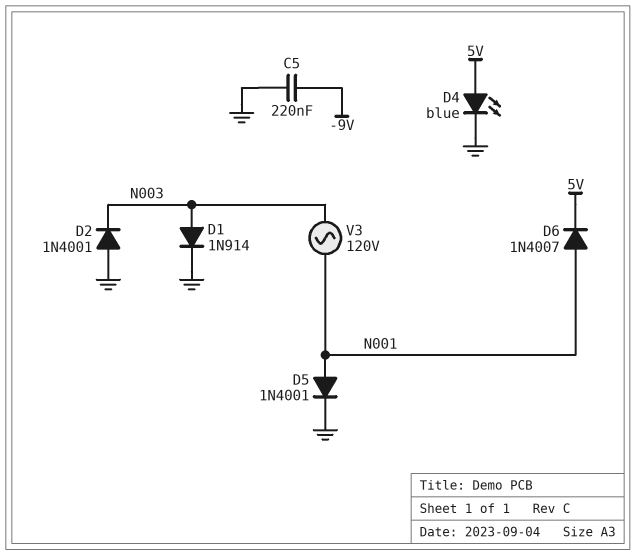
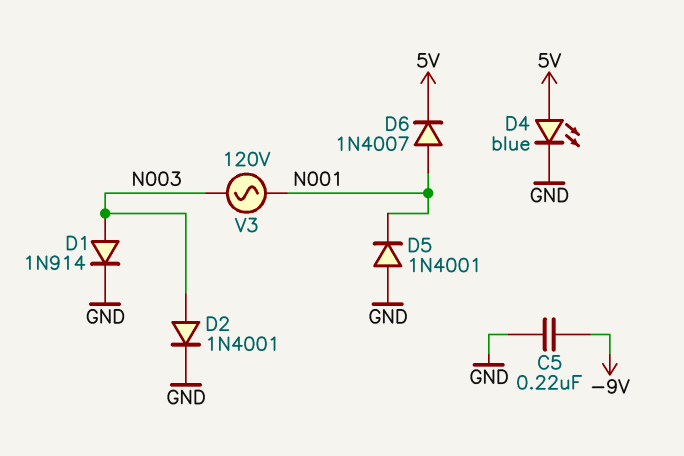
D2: diode 1N4001 (A GND, K N003) -> diode 1N4001 (A N003, K GND)
D5: diode 1N4001 (A N001, K GND) -> diode 1N4001 (A GND, K N001)

